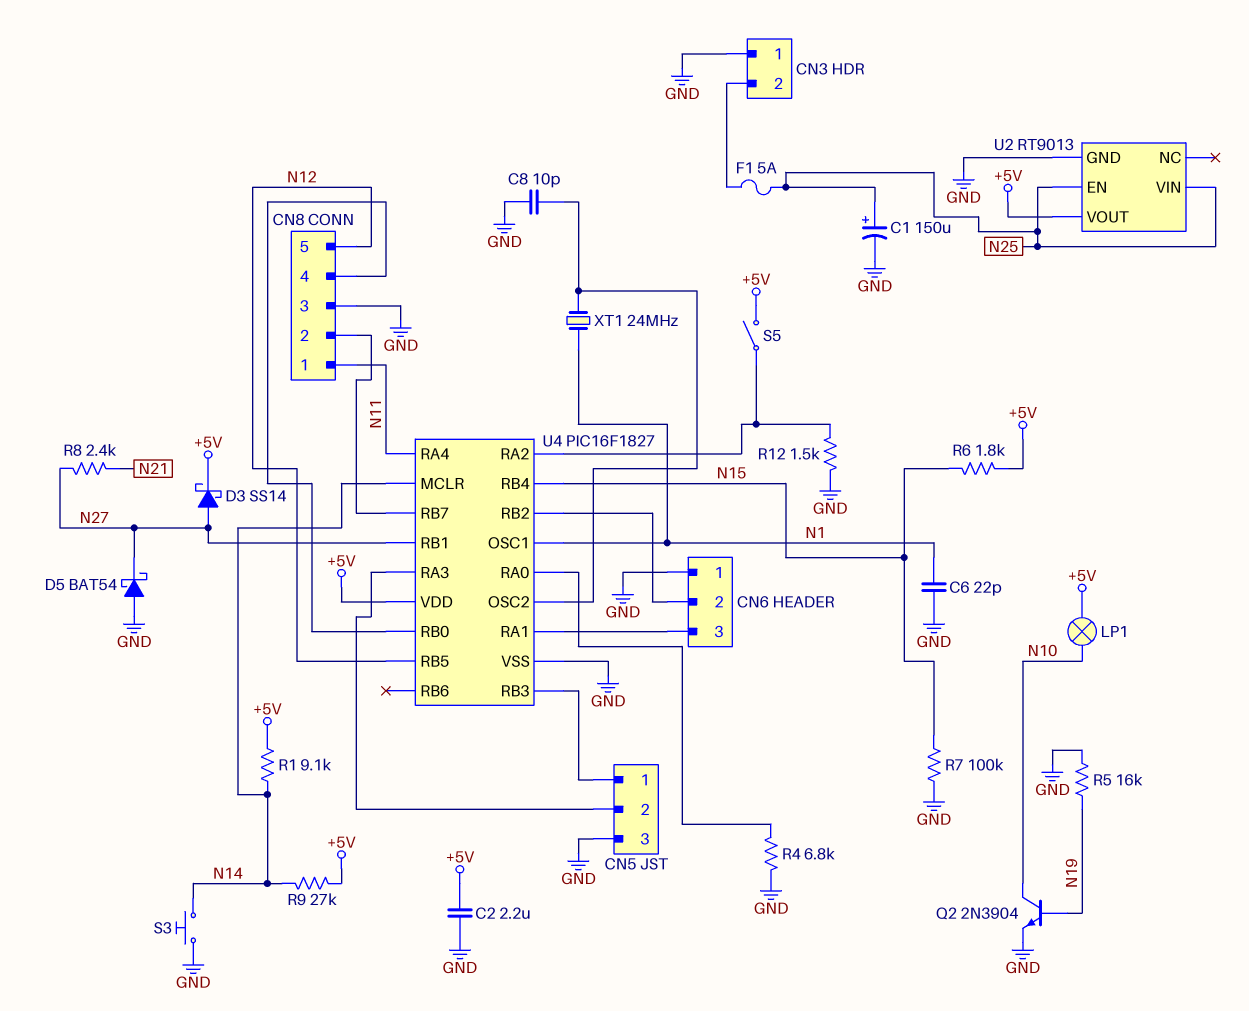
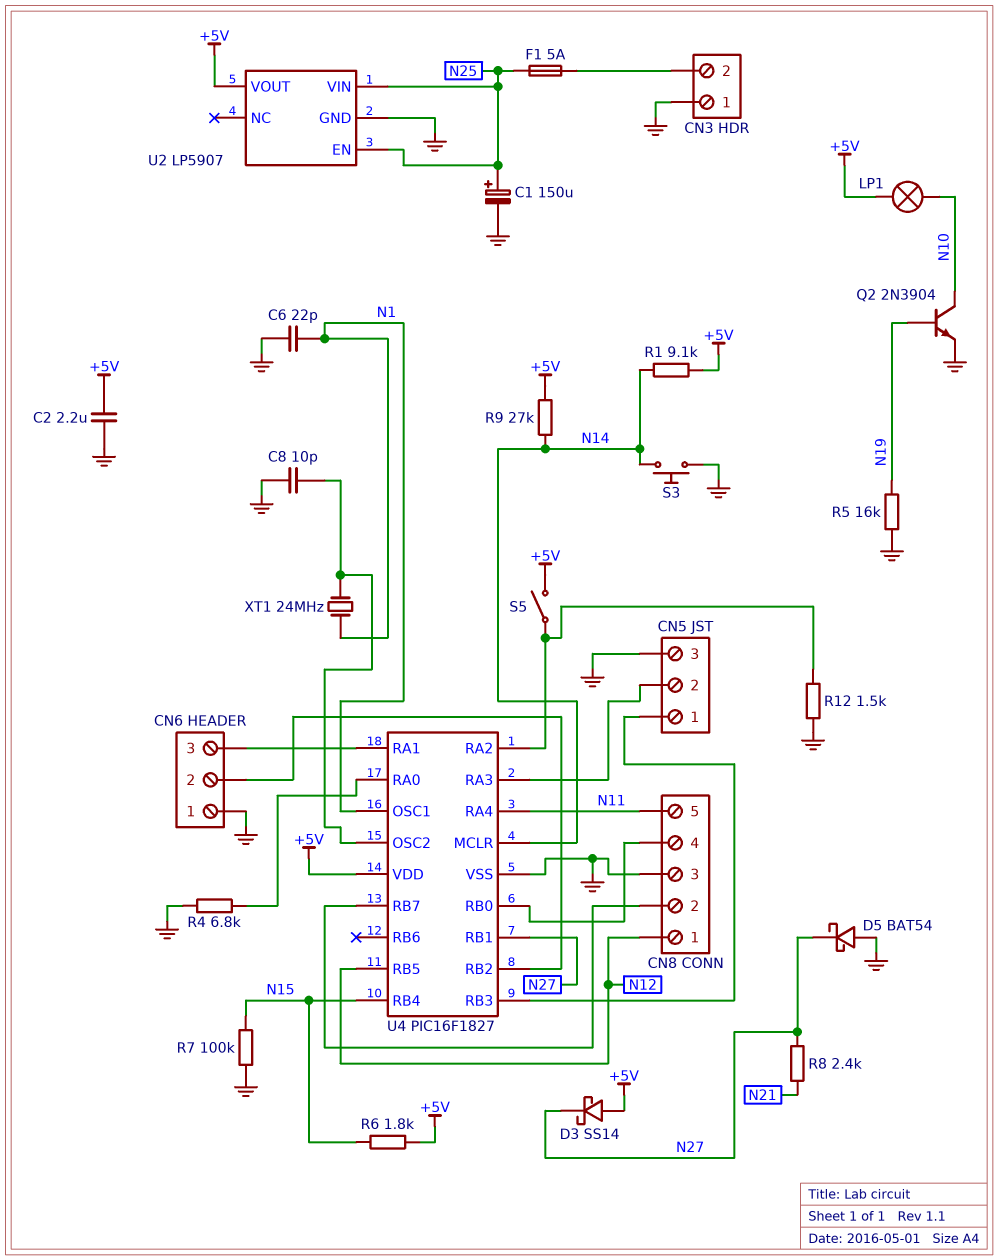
CN8 pin 1: N11 -> N12
CN8 pin 5: N12 -> N11
D3: schottky SS14 (A N27, K +5V) -> schottky SS14 (A +5V, K N27)
U2: RT9013 -> LP5907

